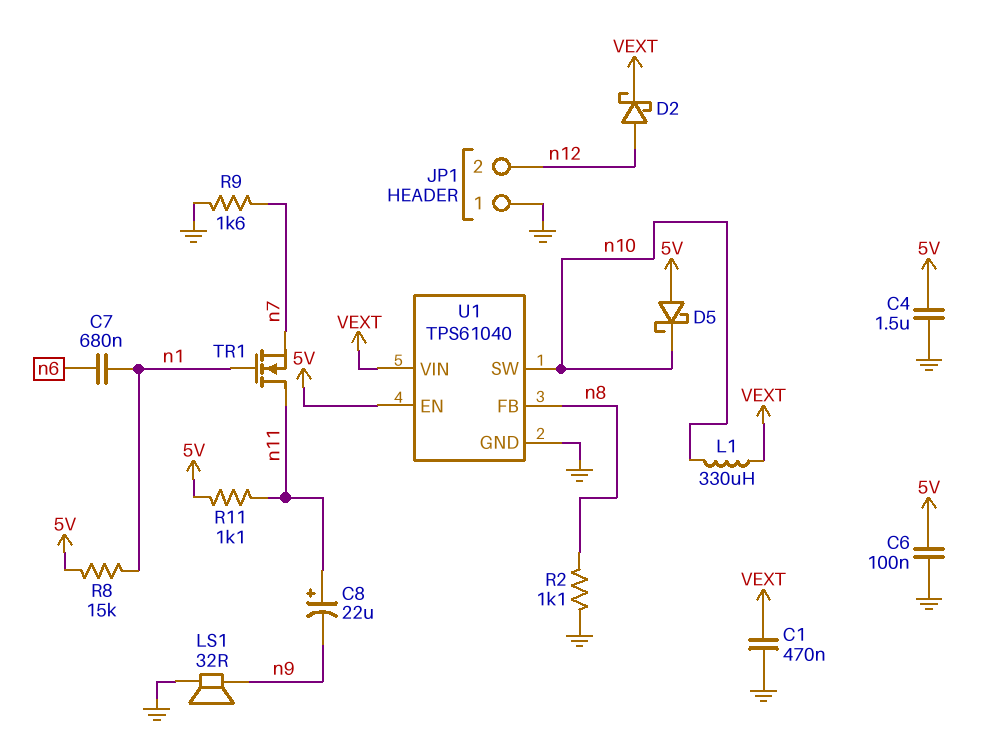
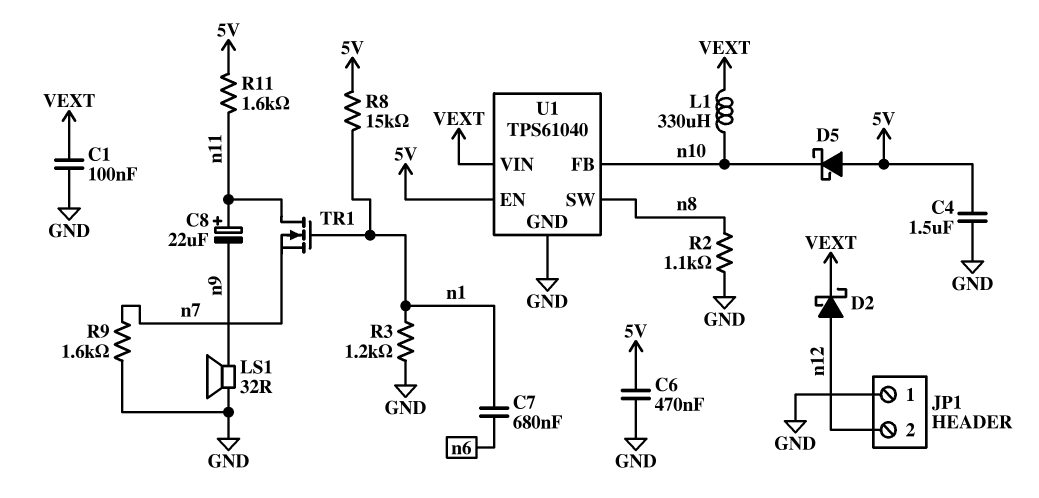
C1: 470nF (GND, VEXT) -> 100nF (GND, VEXT)
C6: 100nF (5V, GND) -> 470nF (5V, GND)
R3: none -> 1.2k (GND, n1)
R11: 1.1k (5V, n11) -> 1.6k (5V, n11)
U1 pin FB: n8 -> n10
U1 pin SW: n10 -> n8

